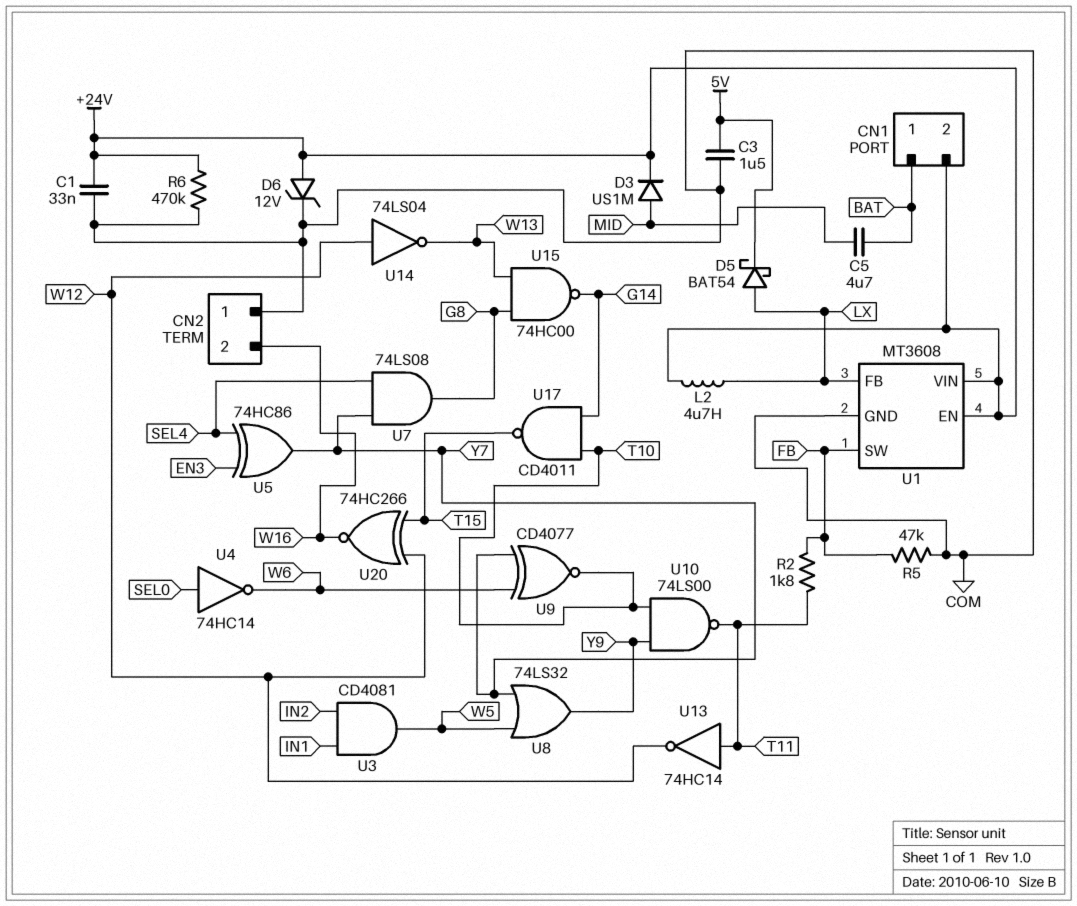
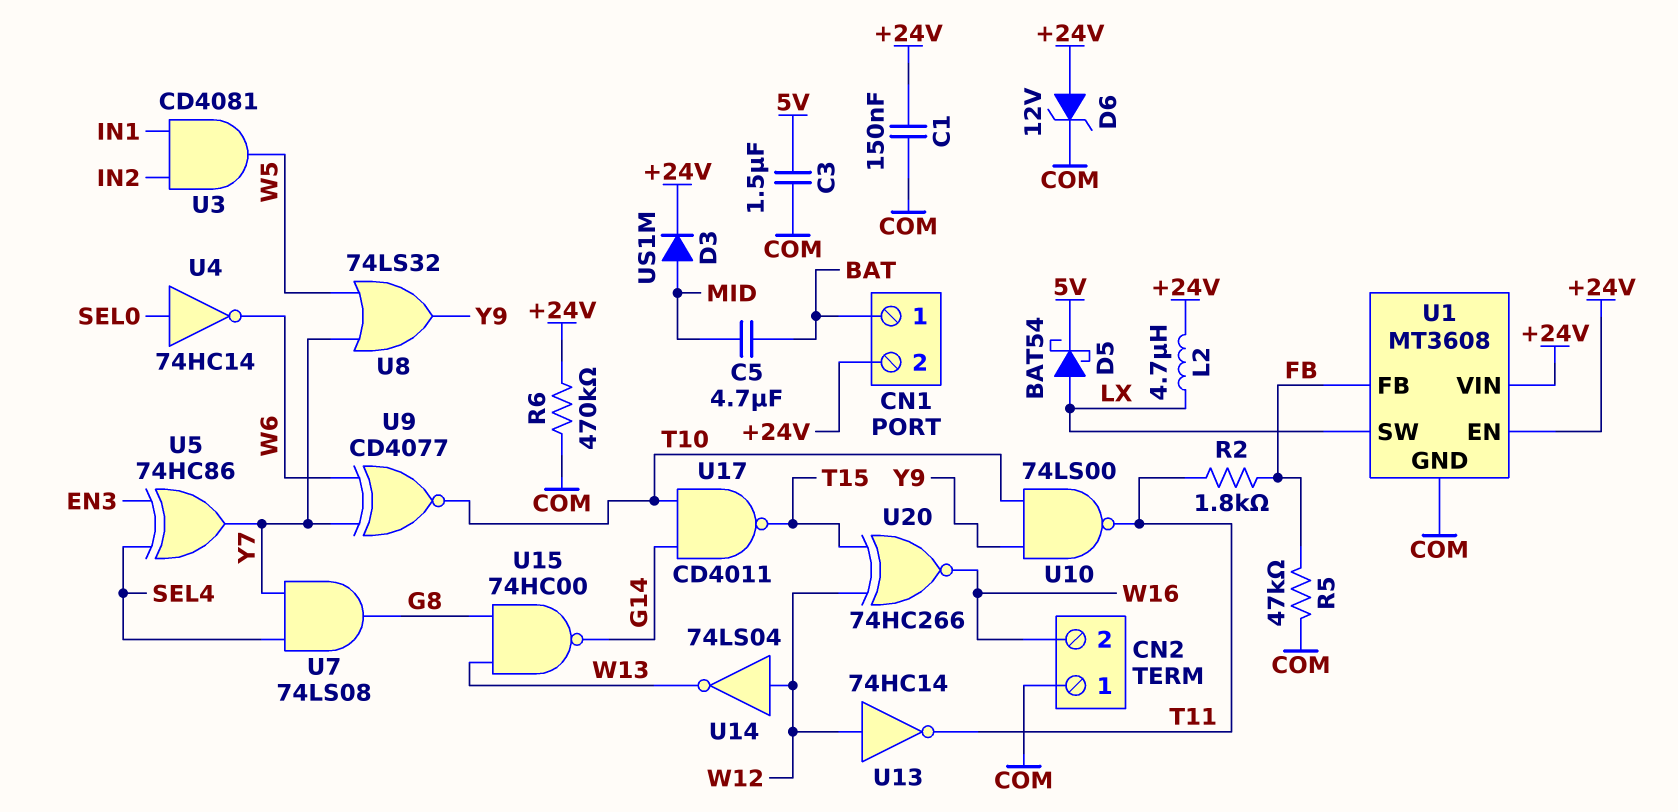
C1: 33nF (+24V, COM) -> 150nF (+24V, COM)
U1 pin FB: LX -> FB
U1 pin SW: FB -> LX
U13: NOT 74HC14 (in T11, out W12) -> NOT 74HC14 (in W12, out T11)

